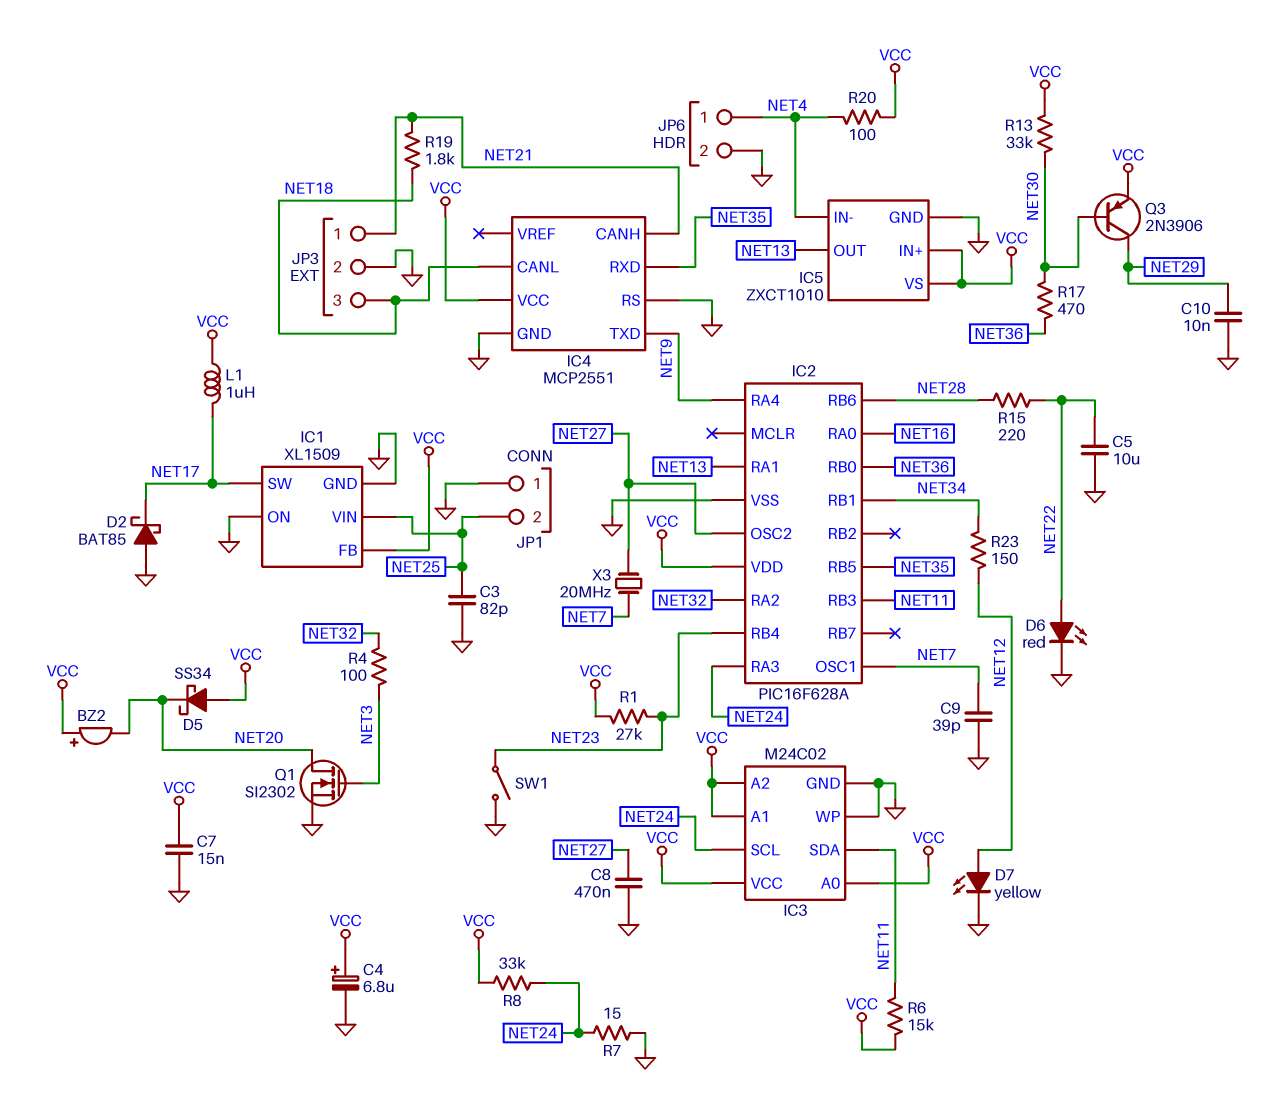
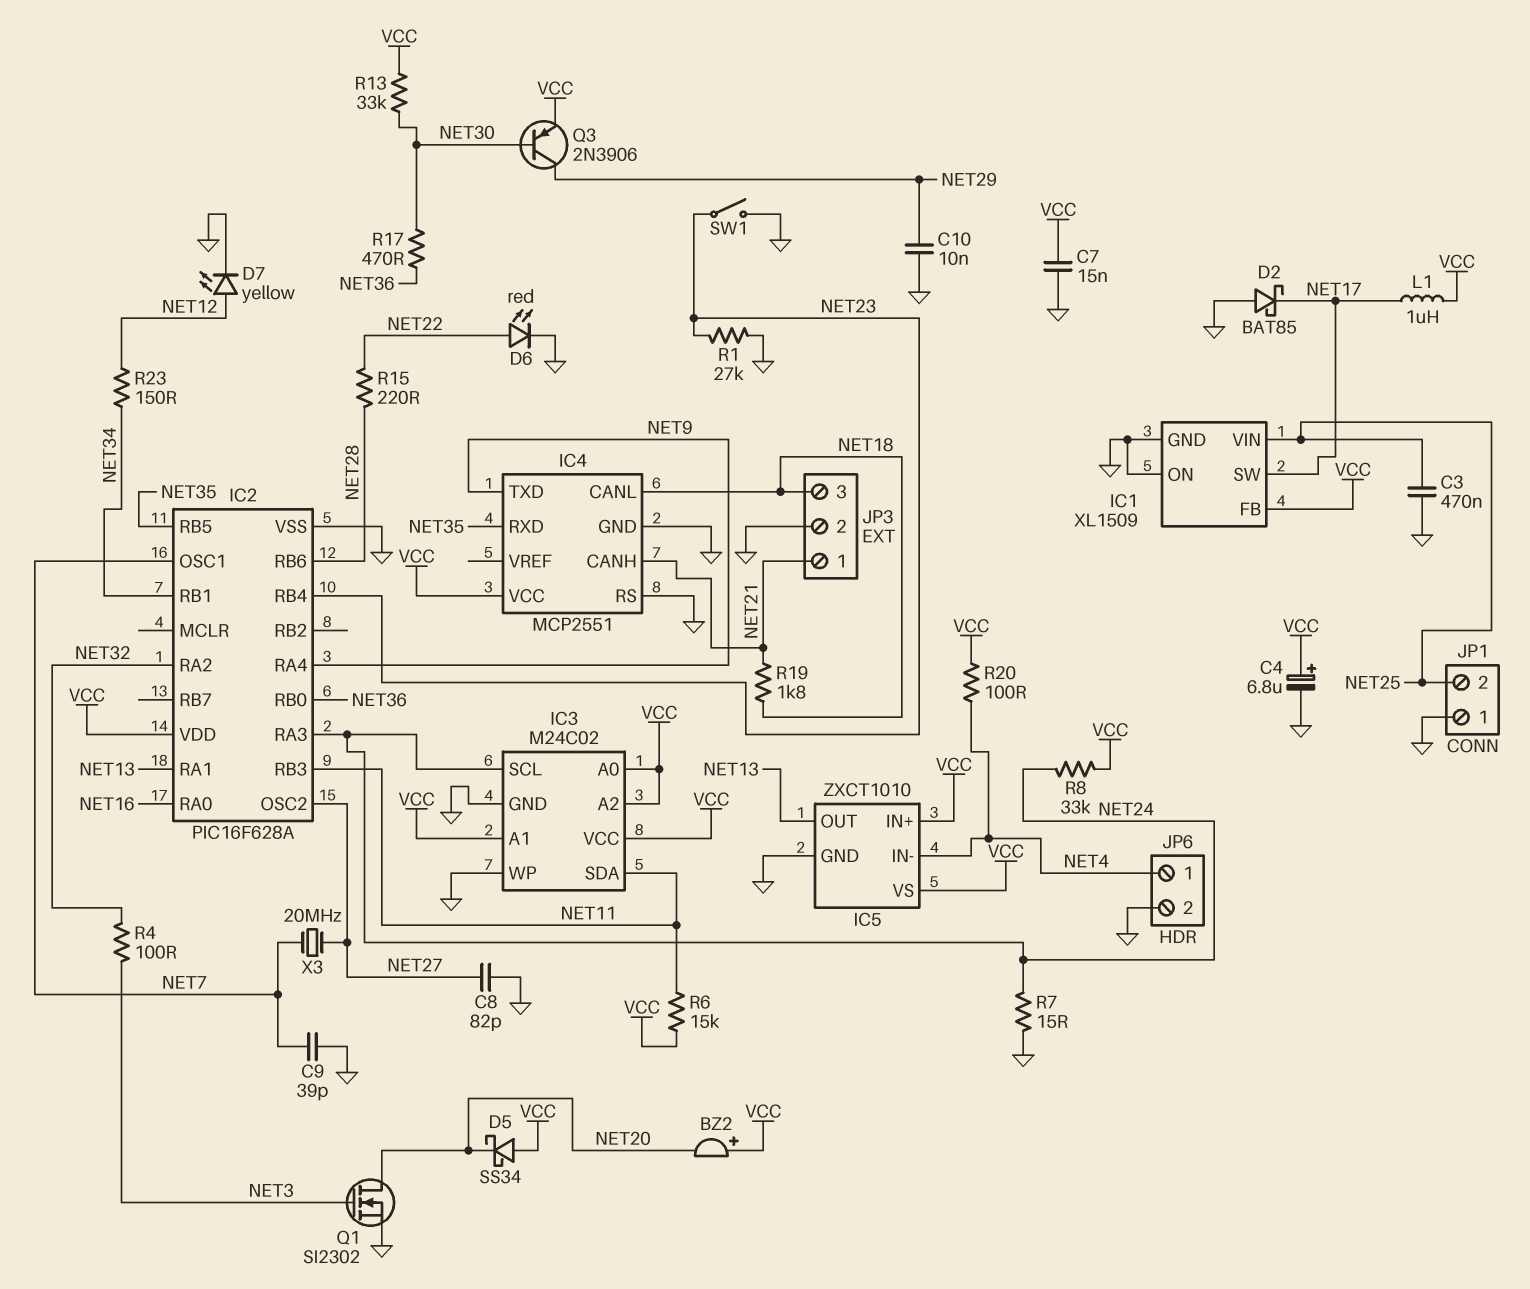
C3: 82pF (GND, NET25) -> 470nF (GND, NET25)
C5: 10uF (GND, NET22) -> none
C8: 470nF (GND, NET27) -> 82pF (GND, NET27)
R1: 27k (NET23, VCC) -> 27k (GND, NET23)

